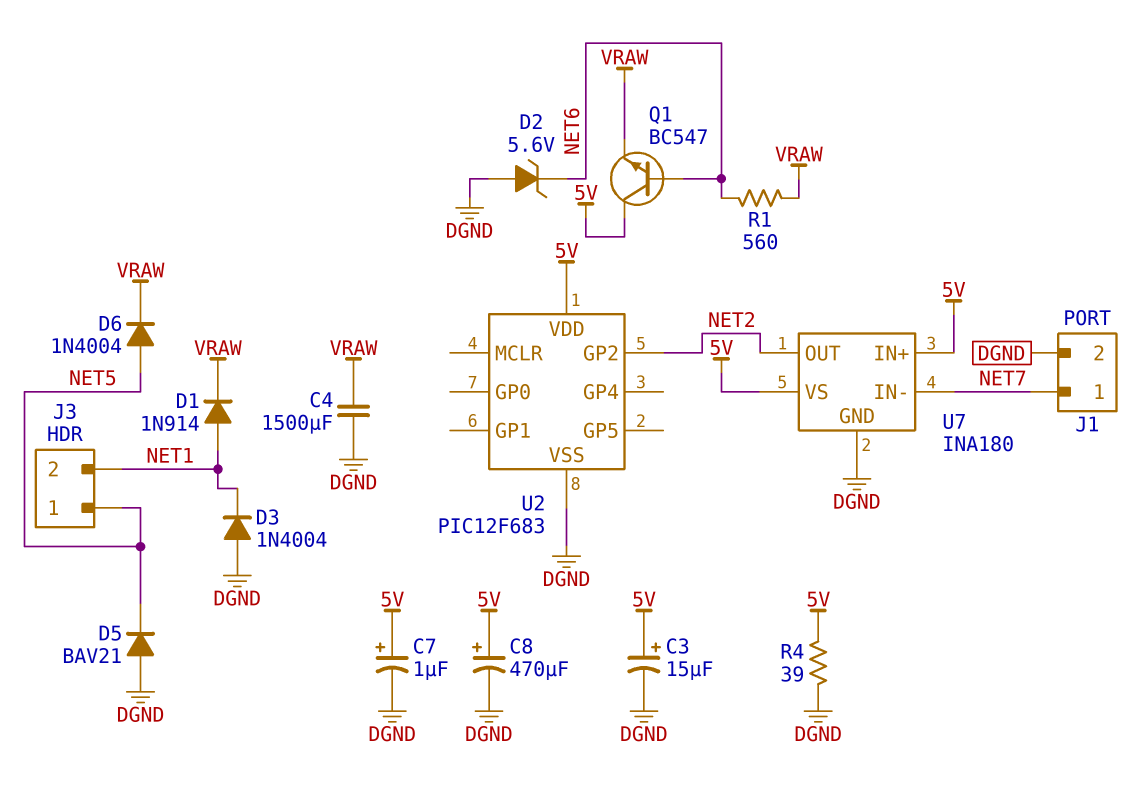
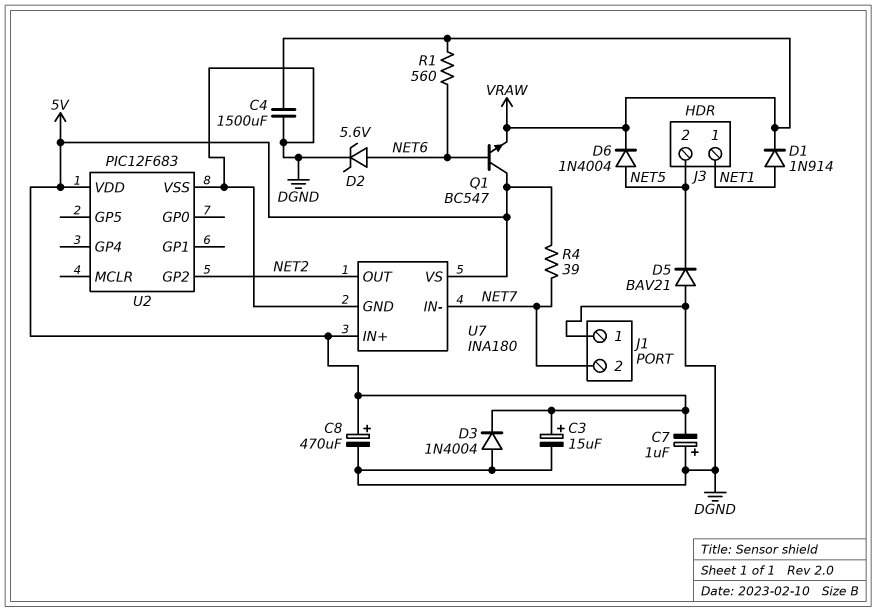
C7: 1uF (plus 5V, minus DGND) -> 1uF (plus DGND, minus 5V)
D2: zener 5.6V (A DGND, K NET6) -> zener 5.6V (A NET6, K DGND)
D3: diode 1N4004 (A DGND, K NET1) -> diode 1N4004 (A DGND, K 5V)
J1 pin 1: NET7 -> DGND
J1 pin 2: DGND -> NET7
J3 pin 1: NET5 -> NET1
J3 pin 2: NET1 -> NET5
R4: 39 (5V, DGND) -> 39 (5V, NET7)

